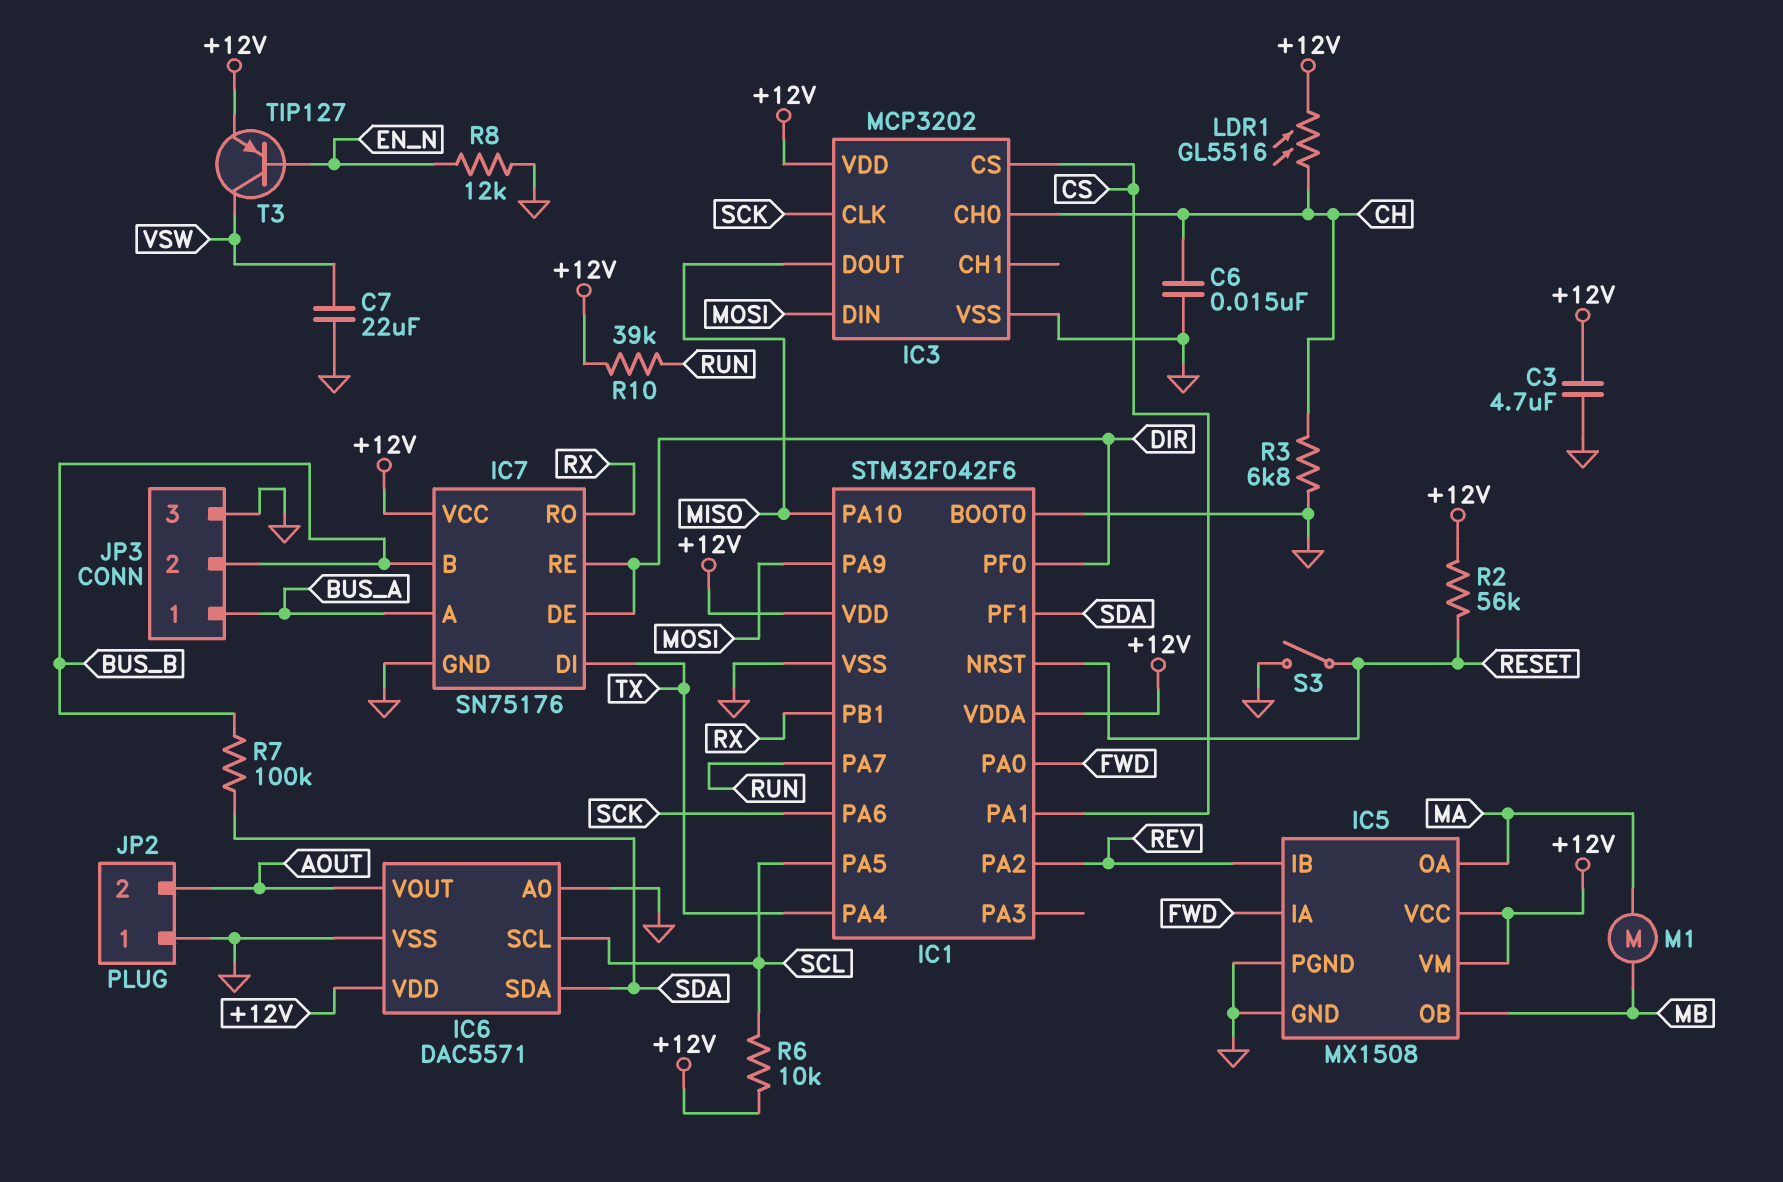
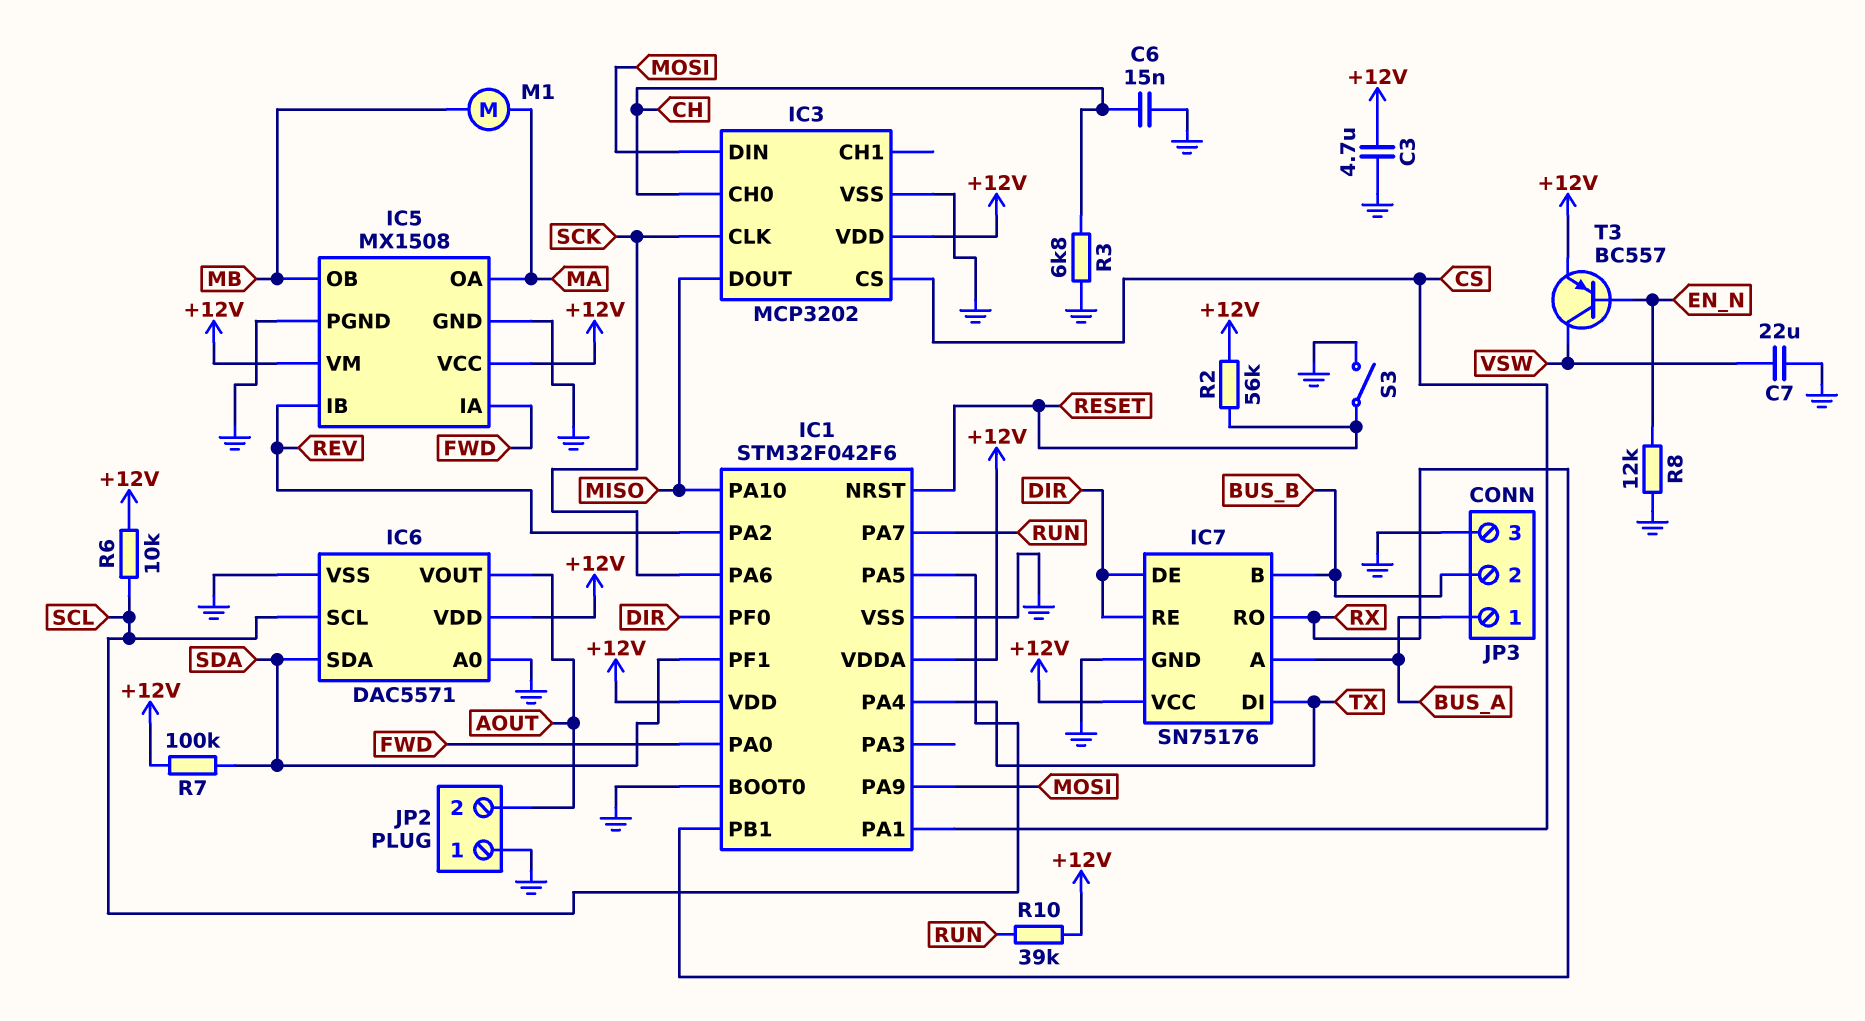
LDR1: GL5516 (+12V, CH) -> none
R7: 100k (BUS_B, SDA) -> 100k (+12V, SDA)
T3: PNP TIP127 (B EN_N, C VSW, E +12V) -> PNP BC557 (B EN_N, C VSW, E +12V)

